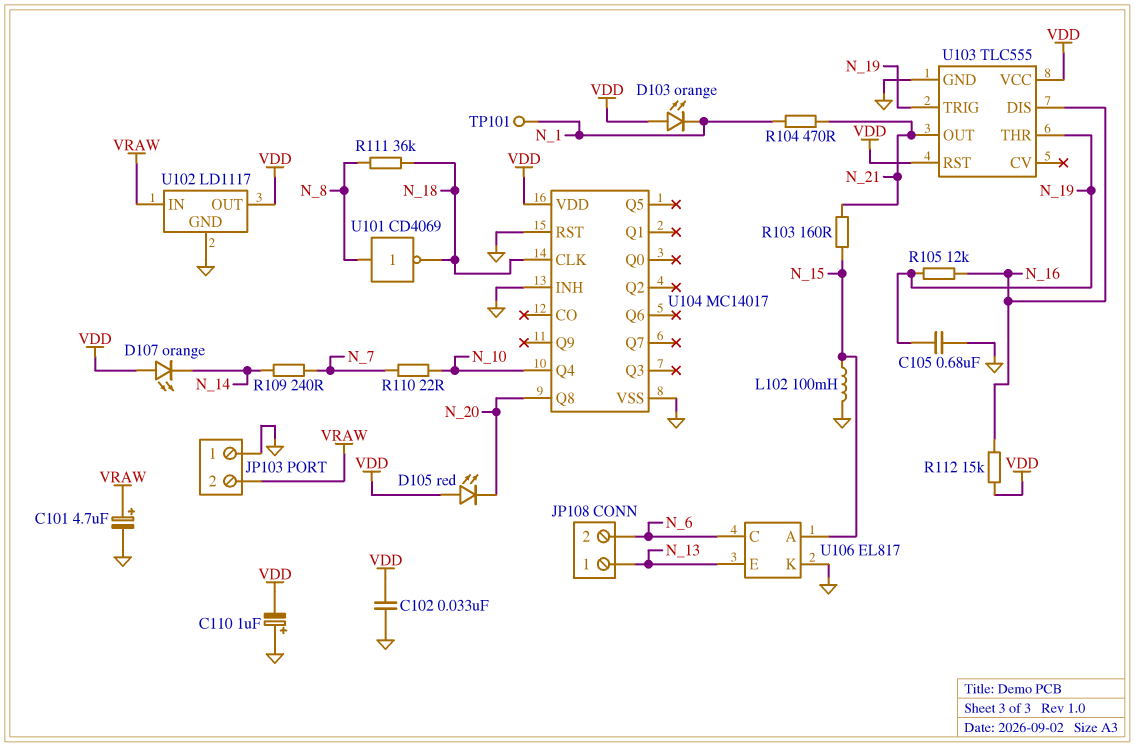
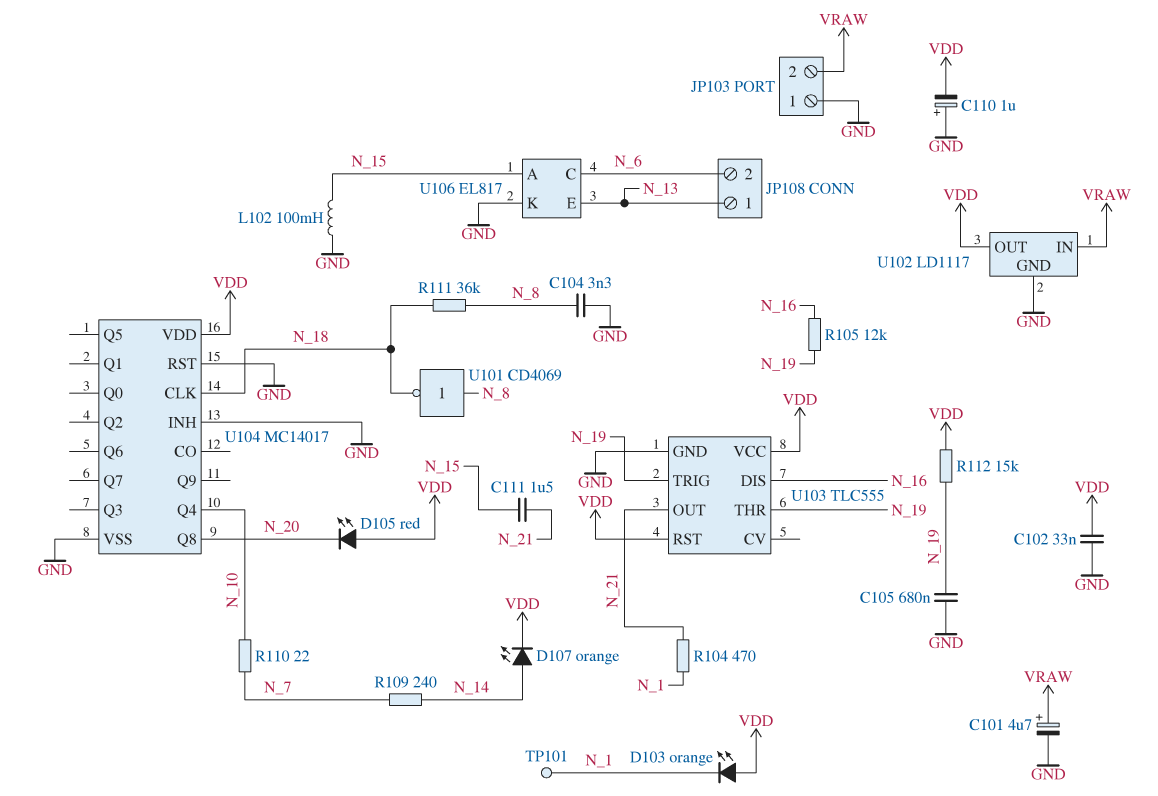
C104: none -> 3.3nF (GND, N_8)
C111: none -> 1.5uF (N_15, N_21)
D107: LED orange (A VDD, K N_14) -> LED orange (A N_14, K VDD)
R103: 160 (N_15, N_21) -> none
R112: 15k (N_16, VDD) -> 15k (N_19, VDD)

